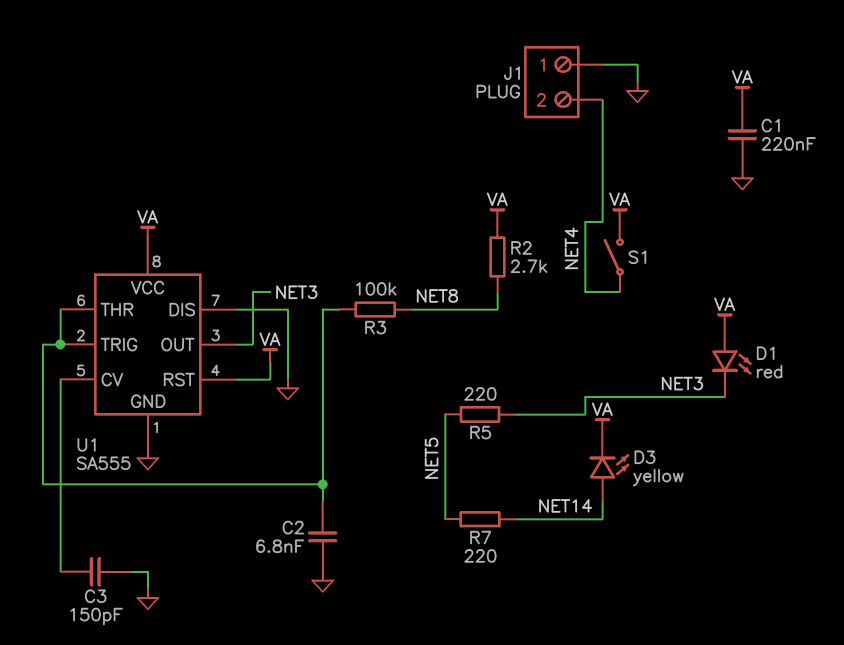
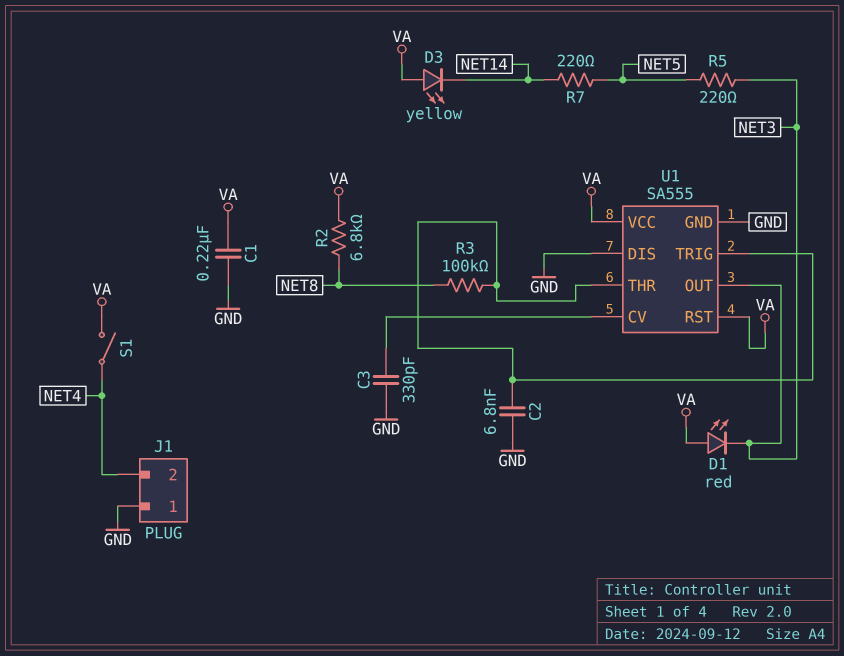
C3: 150pF (GND, U1/CV) -> 330pF (GND, U1/CV)
D3: LED yellow (A NET14, K VA) -> LED yellow (A VA, K NET14)
R2: 2.7k (NET8, VA) -> 6.8k (NET8, VA)

